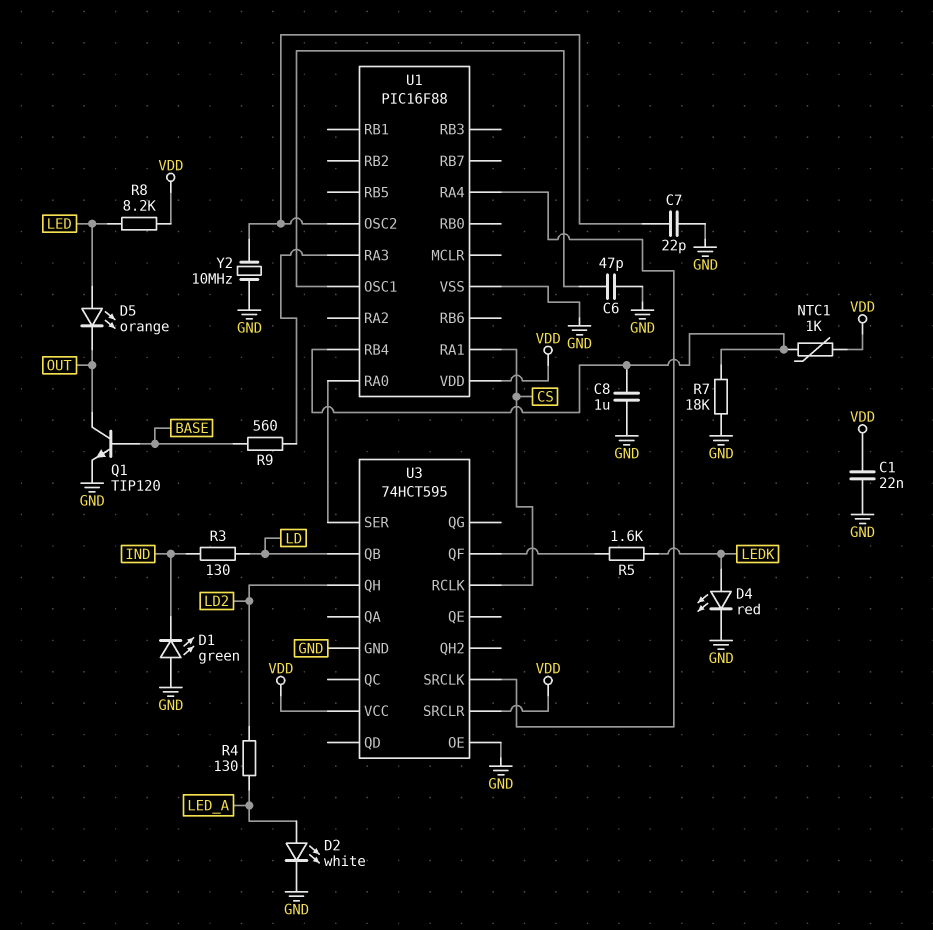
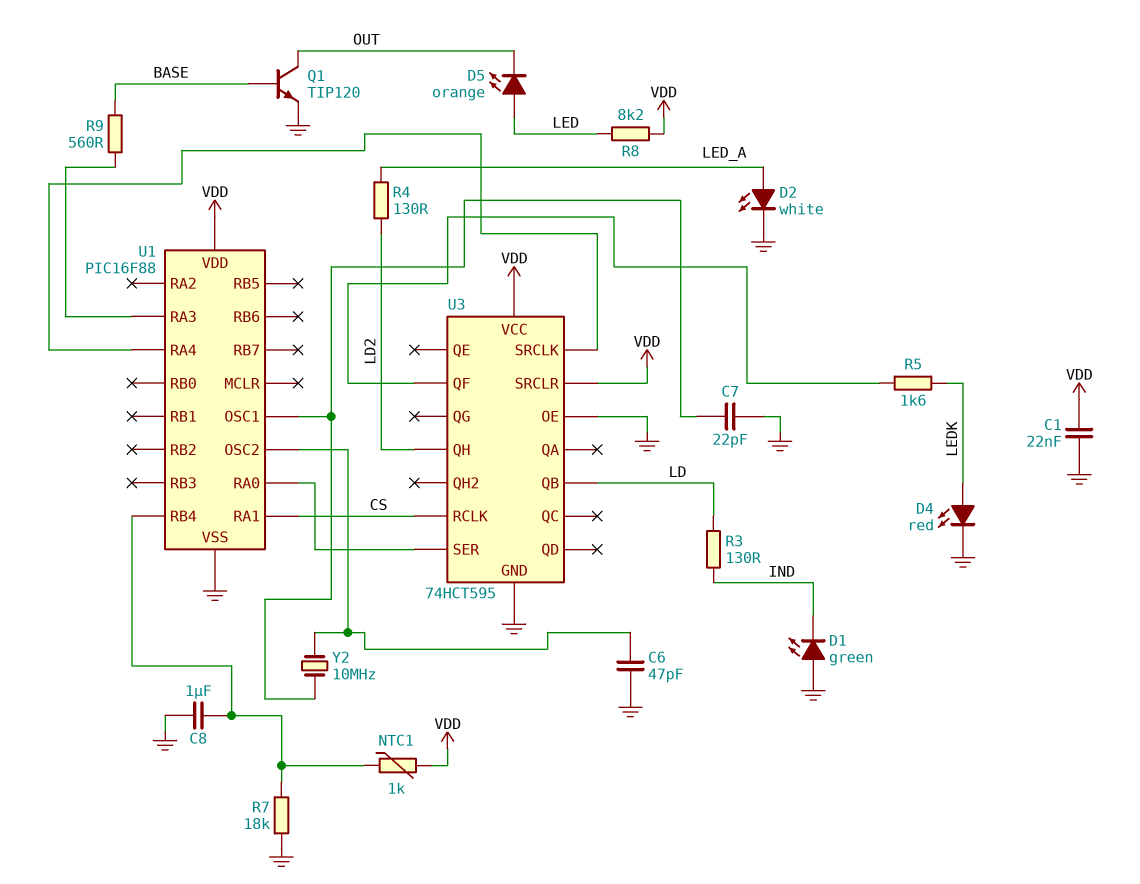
C6: 47pF (GND, U1/OSC1) -> 47pF (GND, U1/OSC2)
C7: 22pF (GND, U1/OSC2) -> 22pF (GND, U1/OSC1)
Y2: 10MHz (GND, U1/OSC2) -> 10MHz (U1/OSC1, U1/OSC2)

